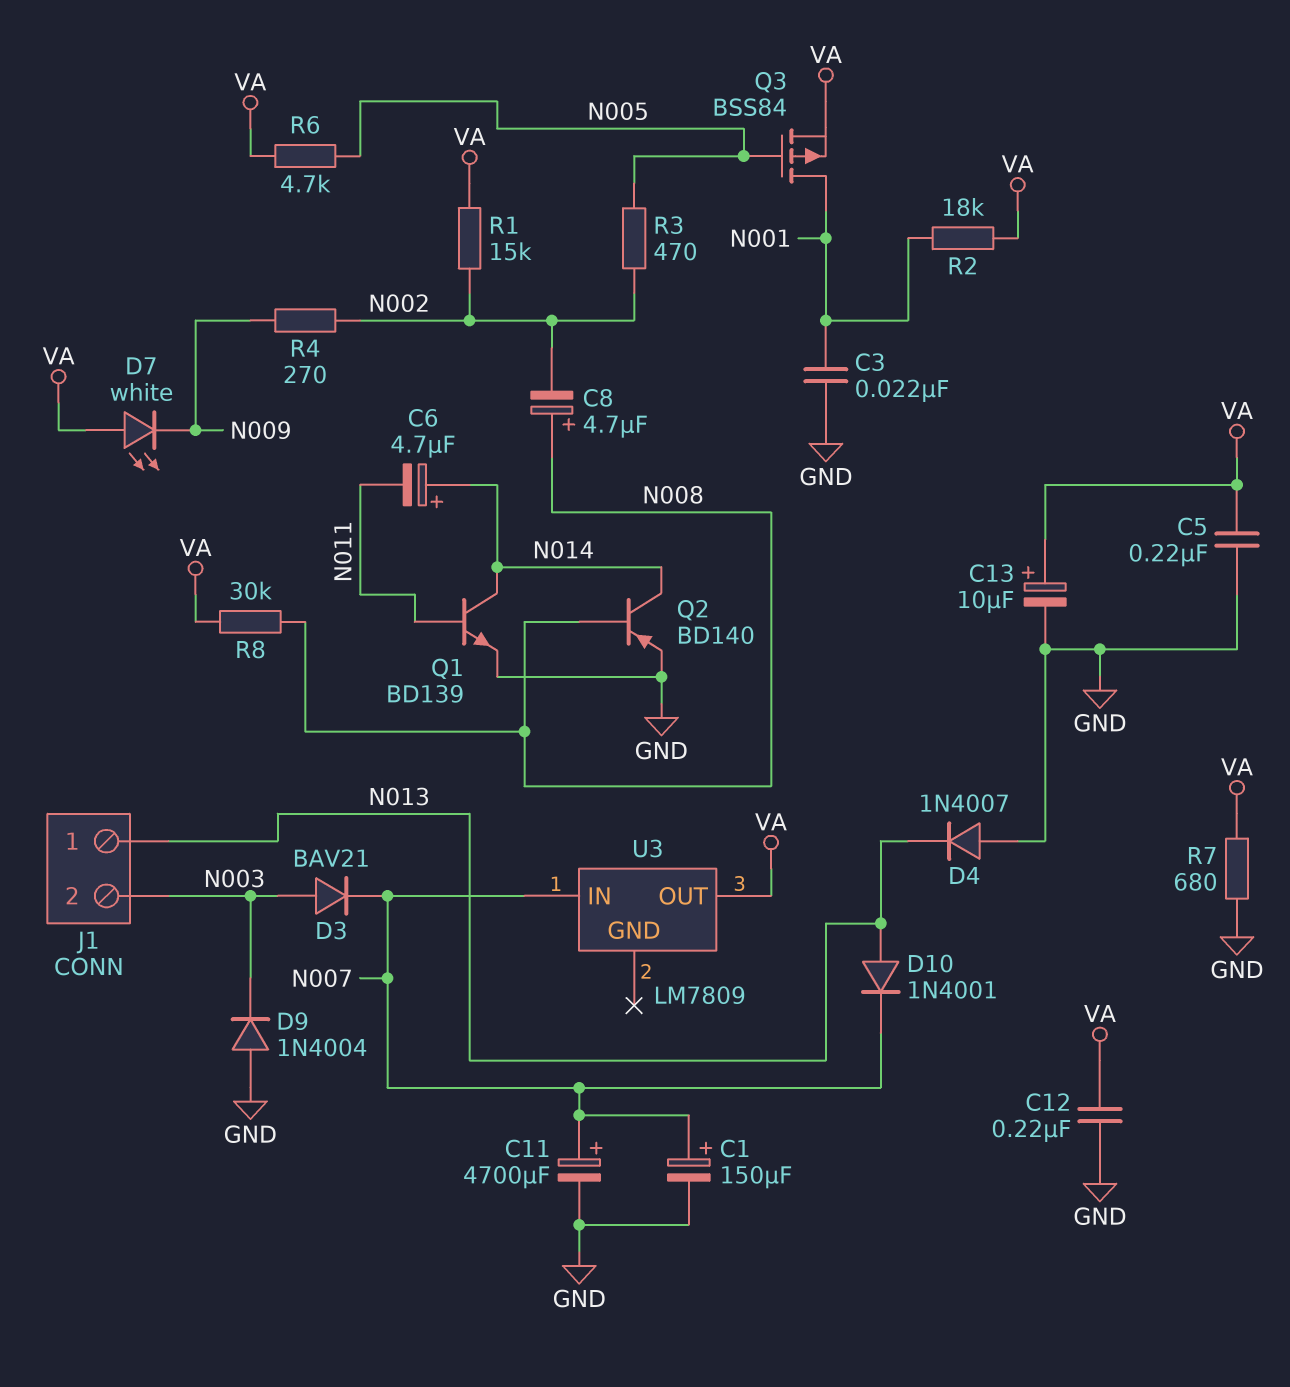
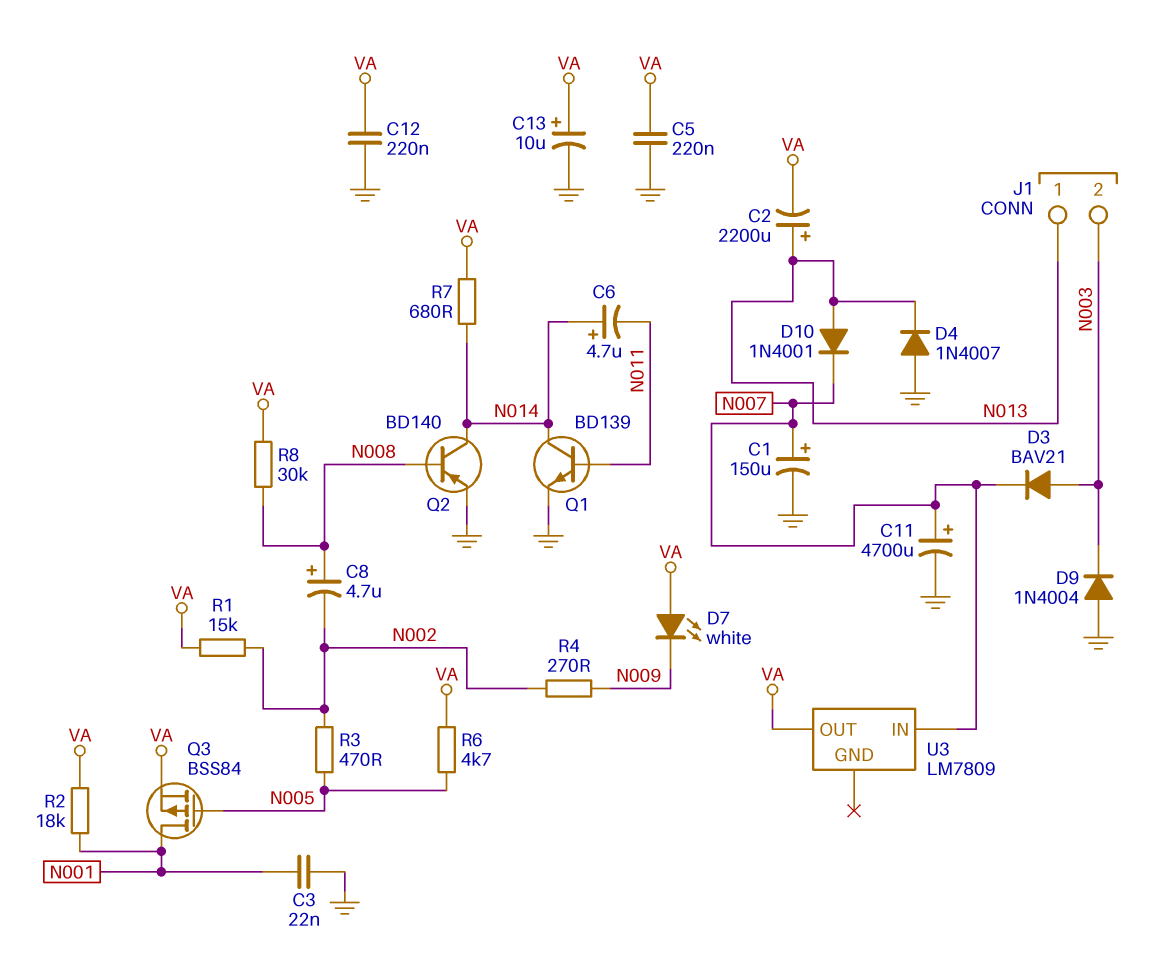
C2: none -> 2200uF (plus N013, minus VA)
R7: 680 (GND, VA) -> 680 (N014, VA)

